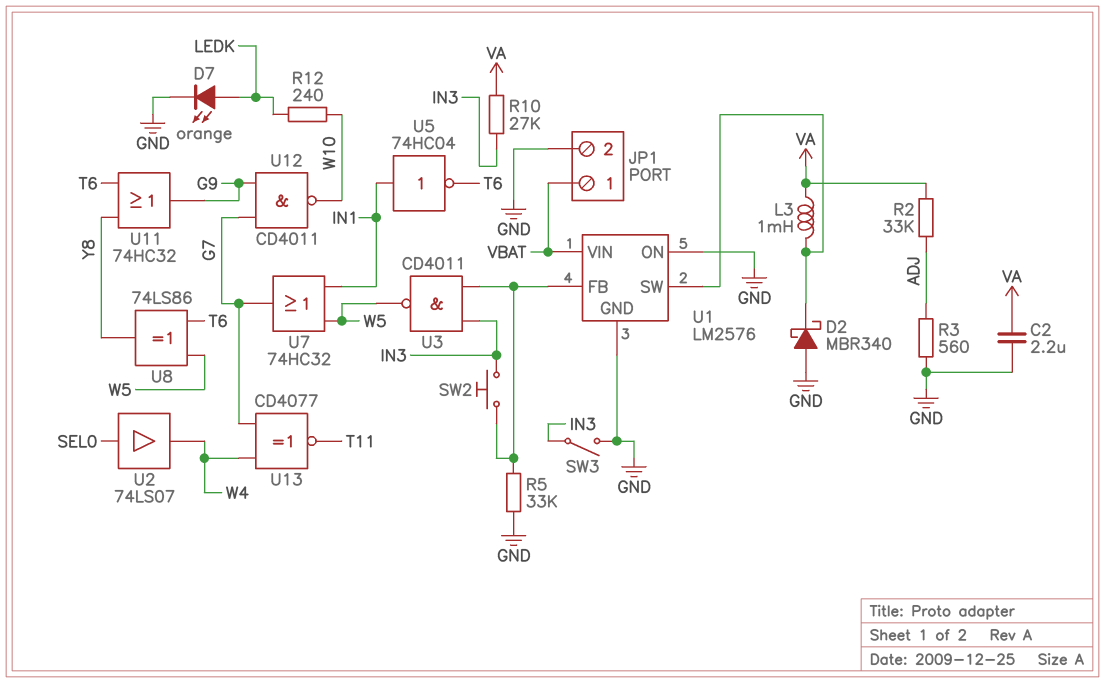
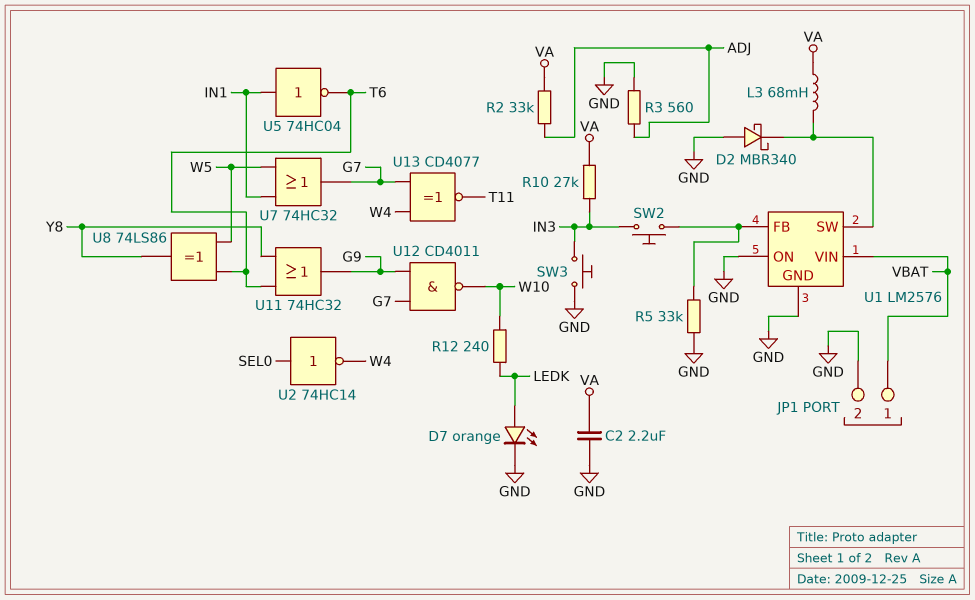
L3: 1mH (U1/SW, VA) -> 68mH (U1/SW, VA)
SW3: switch (GND, IN3) -> button (GND, IN3)
U2: buffer 74LS07 (in SEL0, out W4) -> NOT 74HC14 (in SEL0, out W4)
U3: NAND CD4011 (in IN3, in U1/FB, out W5) -> none

